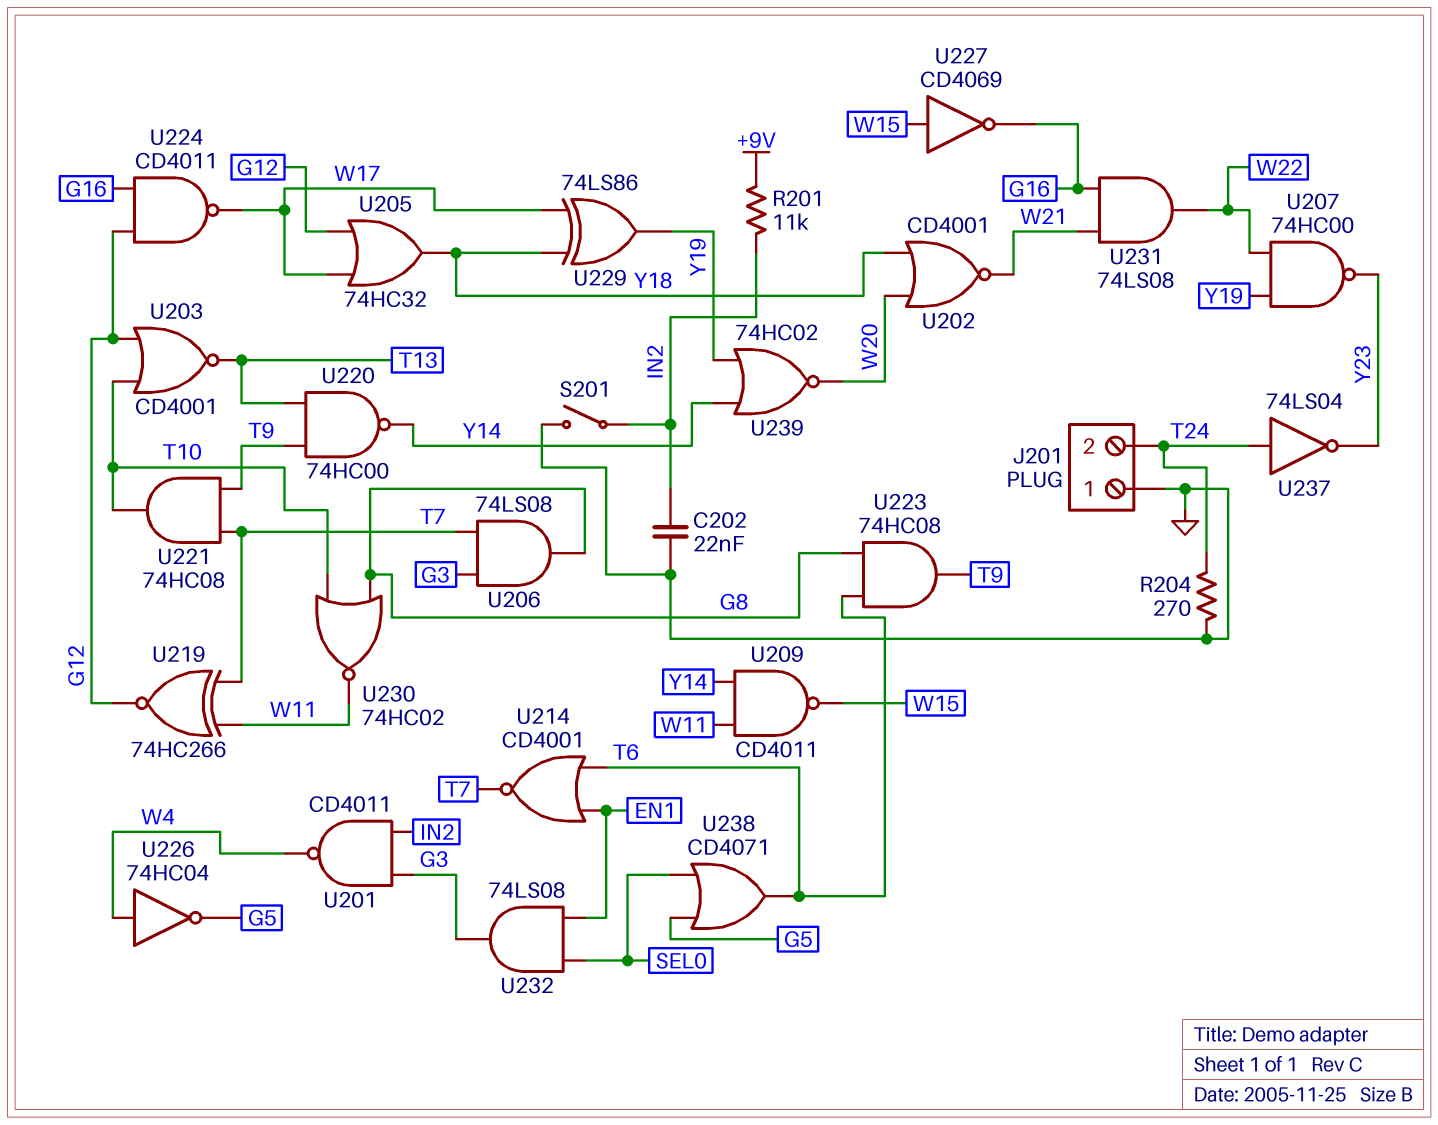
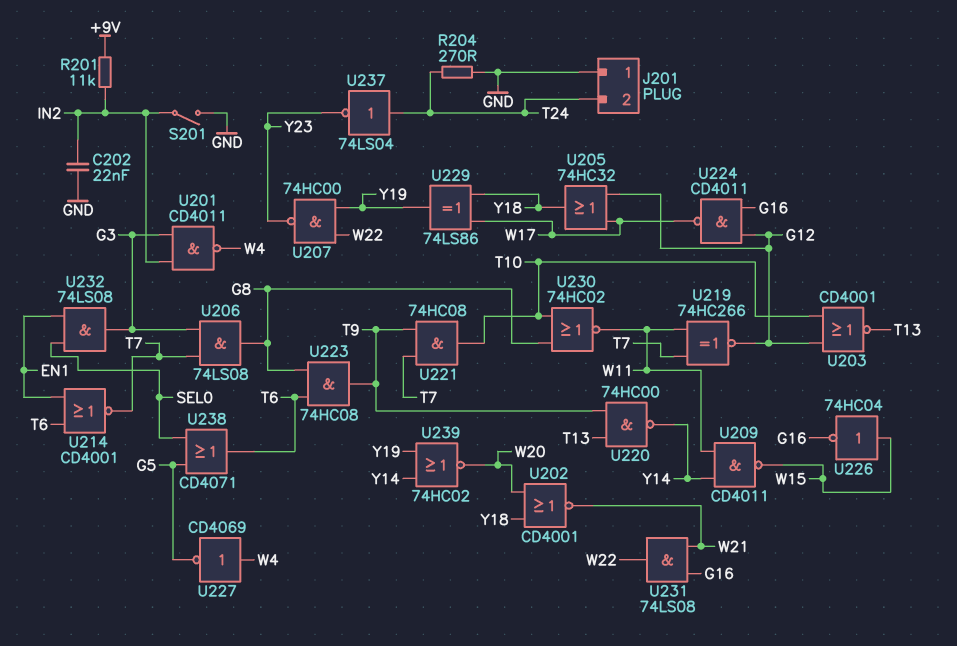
U226: NOT 74HC04 (in W4, out G5) -> NOT 74HC04 (in W15, out G16)
U227: NOT CD4069 (in W15, out G16) -> NOT CD4069 (in W4, out G5)

